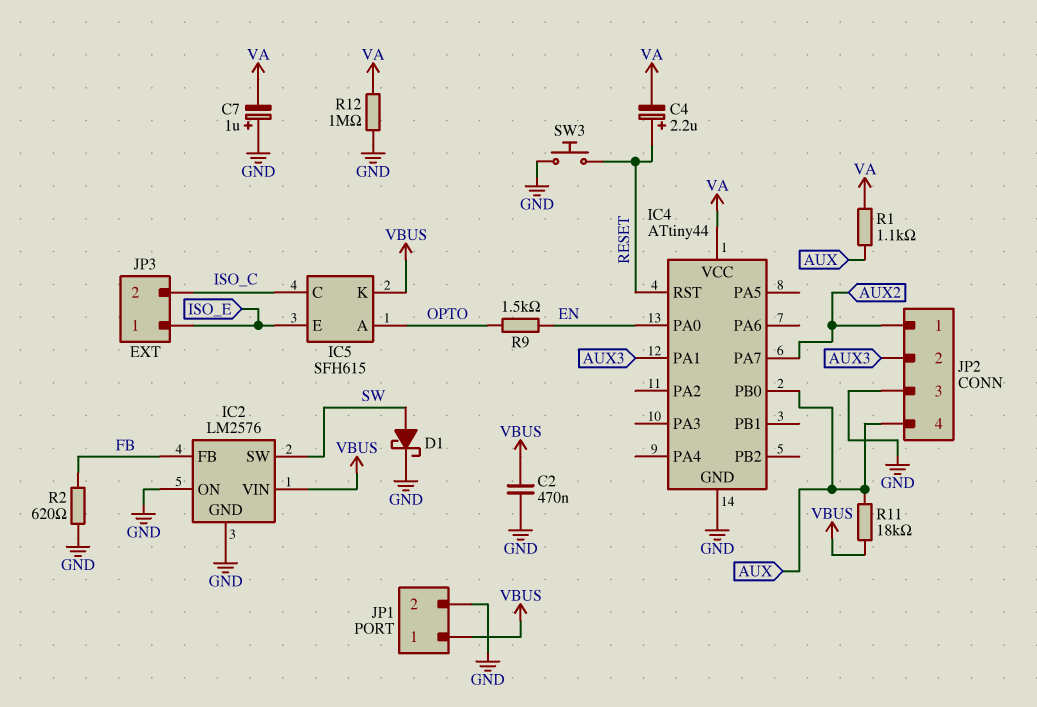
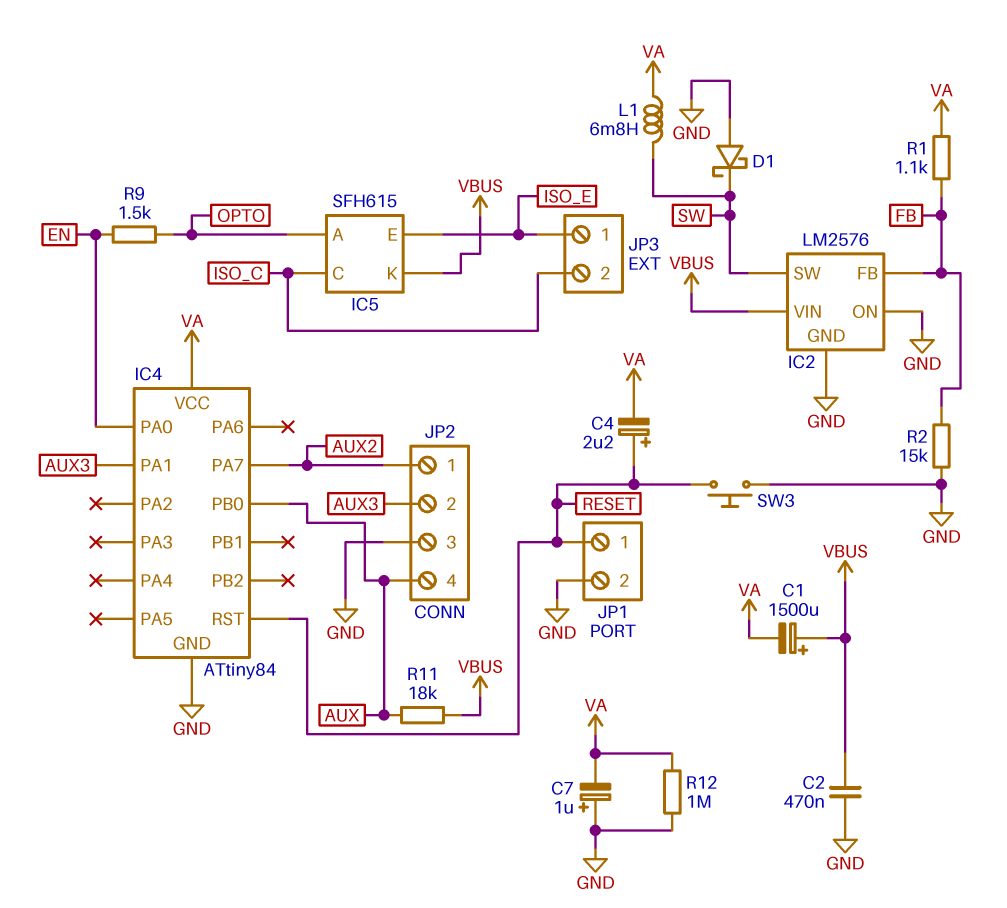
C1: none -> 1500uF (plus VBUS, minus VA)
D1: schottky (A SW, K GND) -> schottky (A GND, K SW)
IC4: ATtiny44 -> ATtiny84
JP1 pin 1: VBUS -> RESET
L1: none -> 6.8mH (SW, VA)
R1: 1.1k (AUX, VA) -> 1.1k (FB, VA)
R2: 620 (FB, GND) -> 15k (FB, GND)

